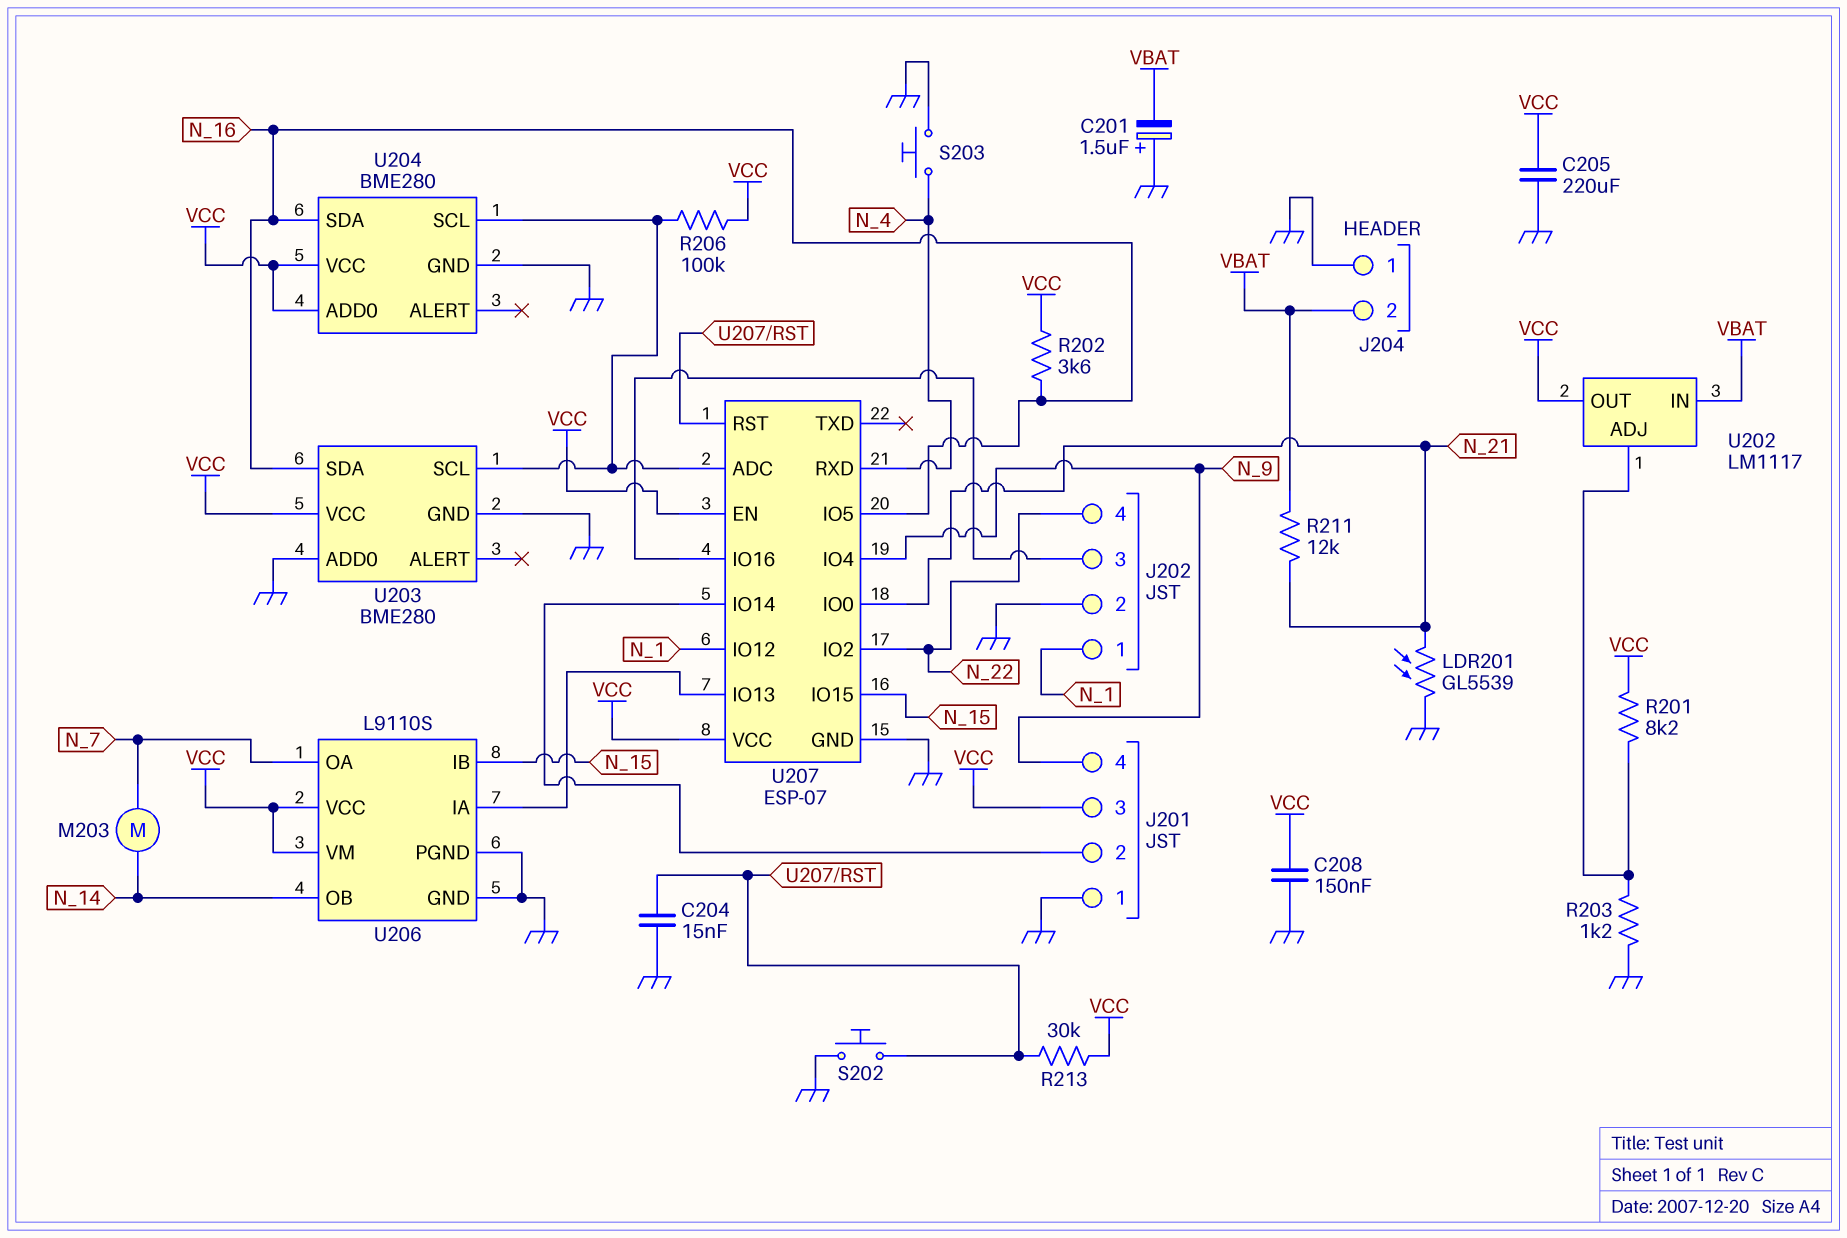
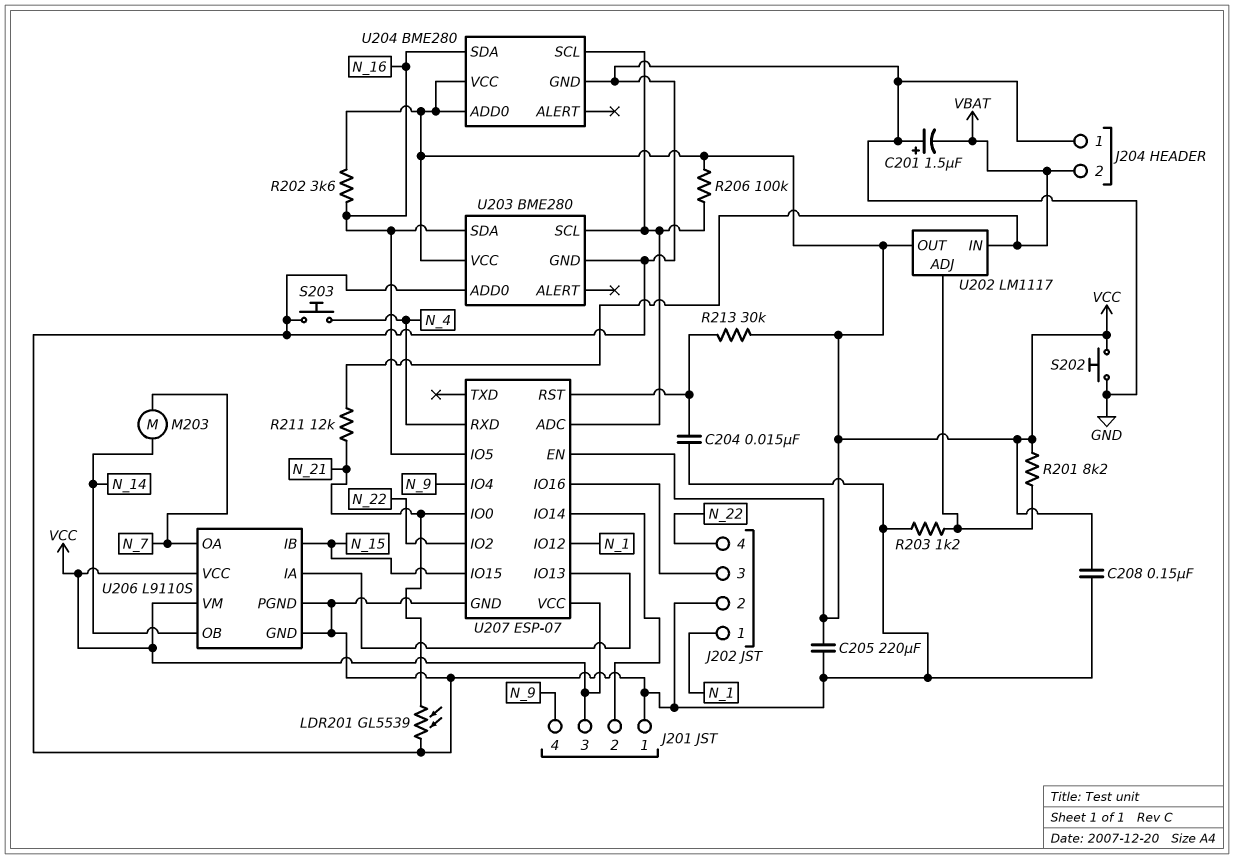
S202: button (GND, U207/RST) -> button (GND, VCC)

